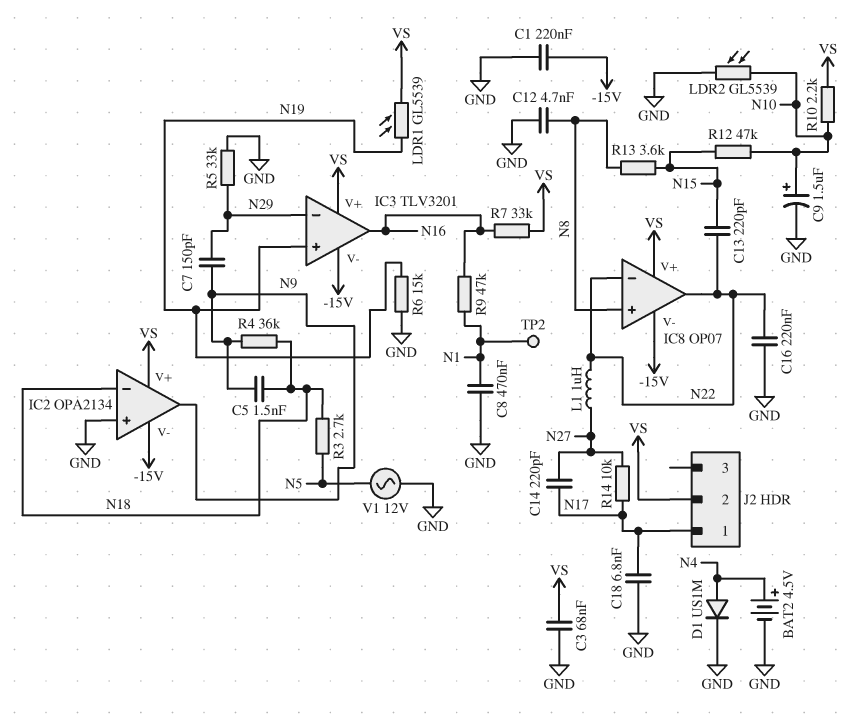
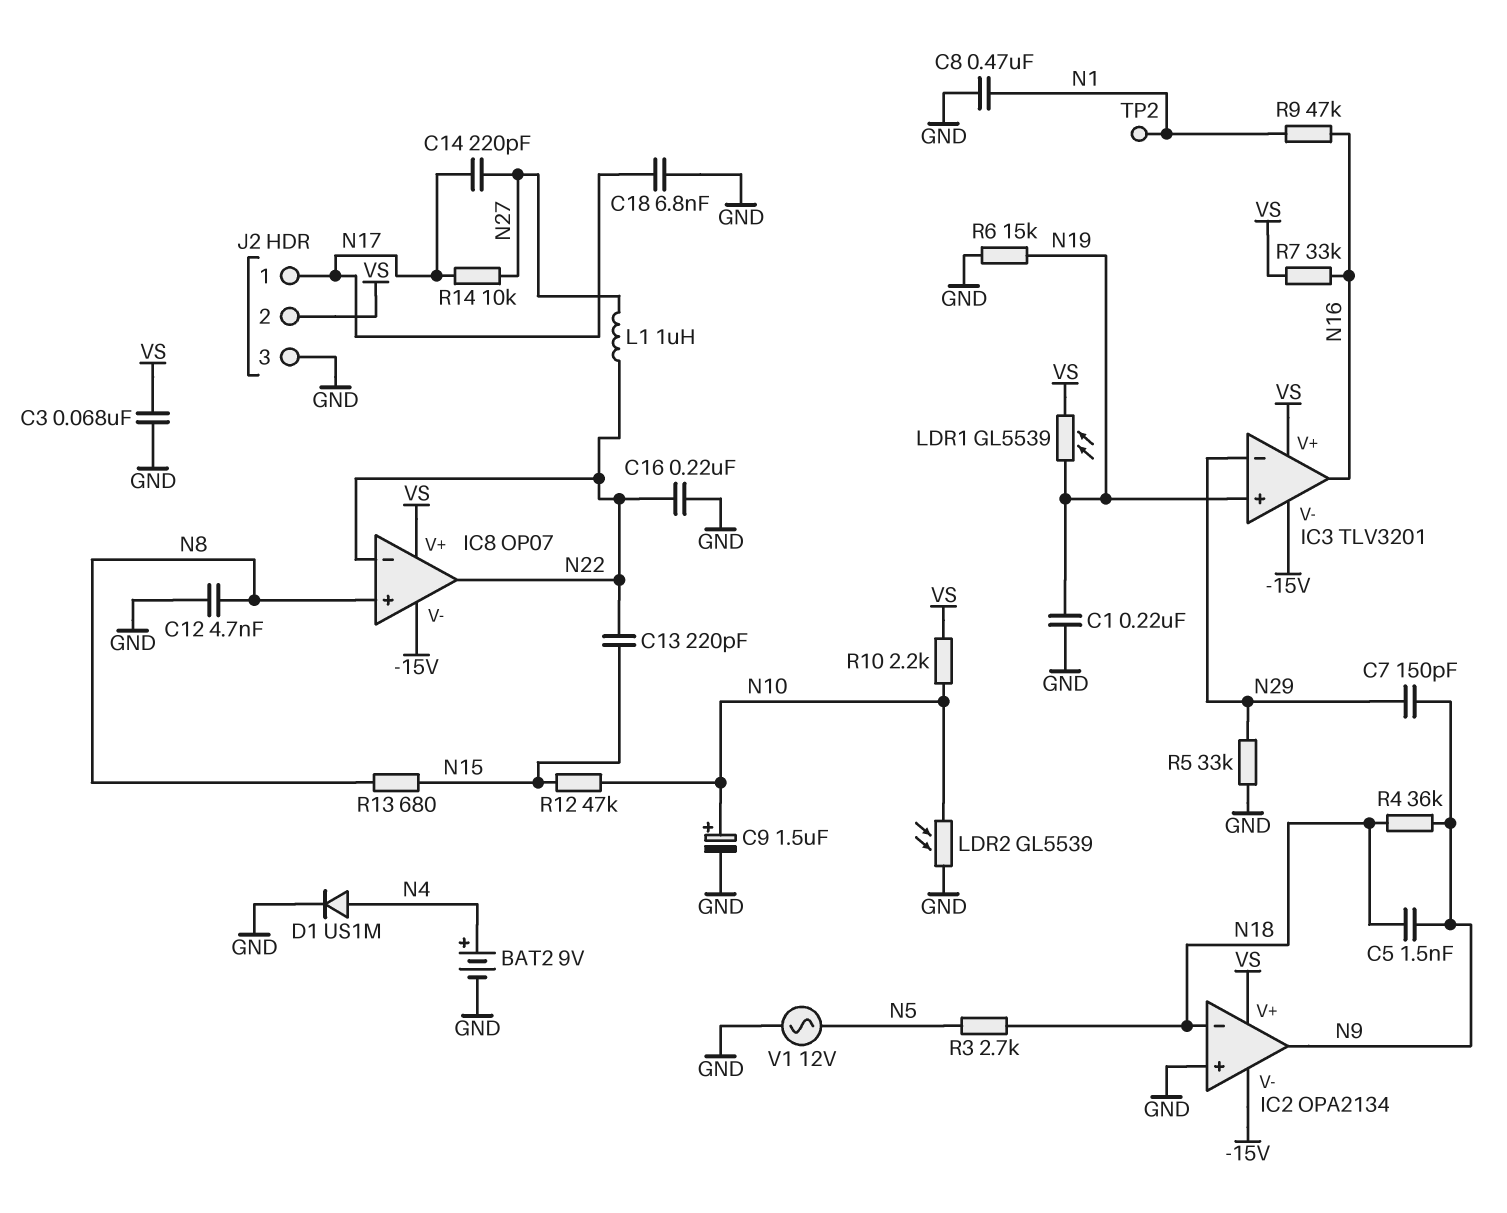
BAT2: 4.5V (plus N4, minus GND) -> 9V (plus N4, minus GND)
C1: 220nF (-15V, GND) -> 220nF (GND, N19)
J2 pin 3: none -> GND
R13: 3.6k (N8, N15) -> 680 (N8, N15)

